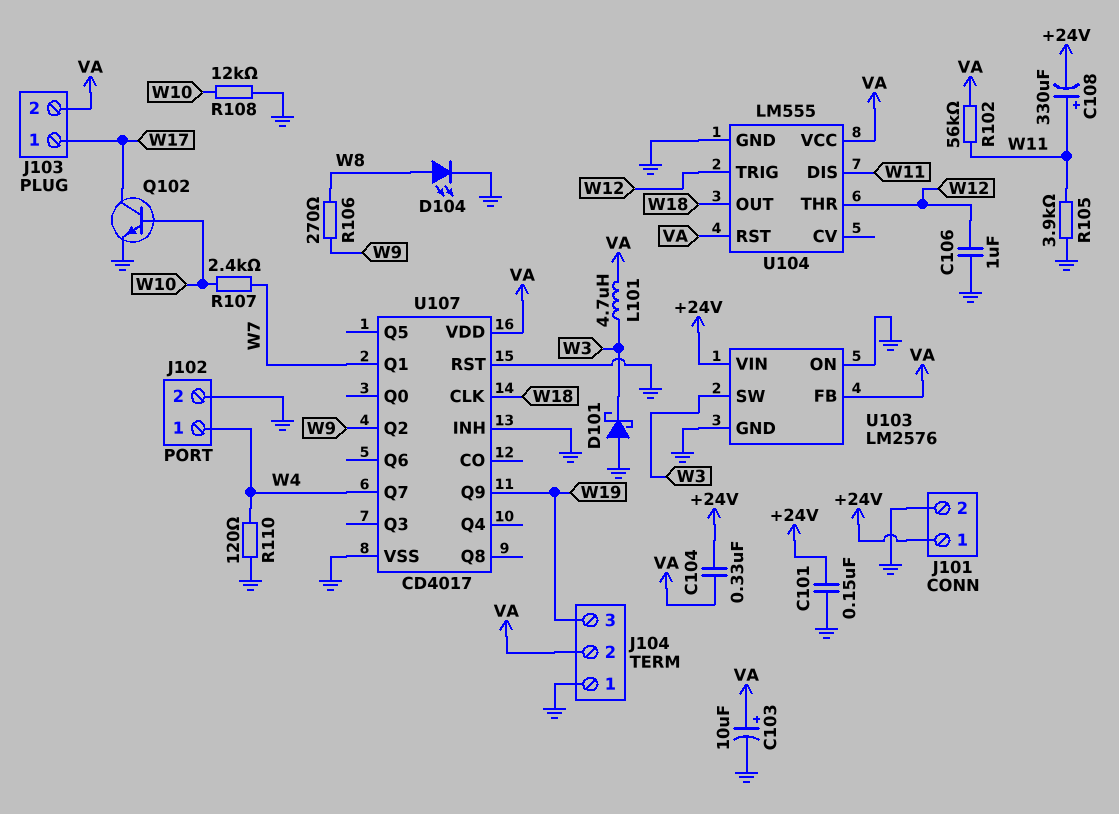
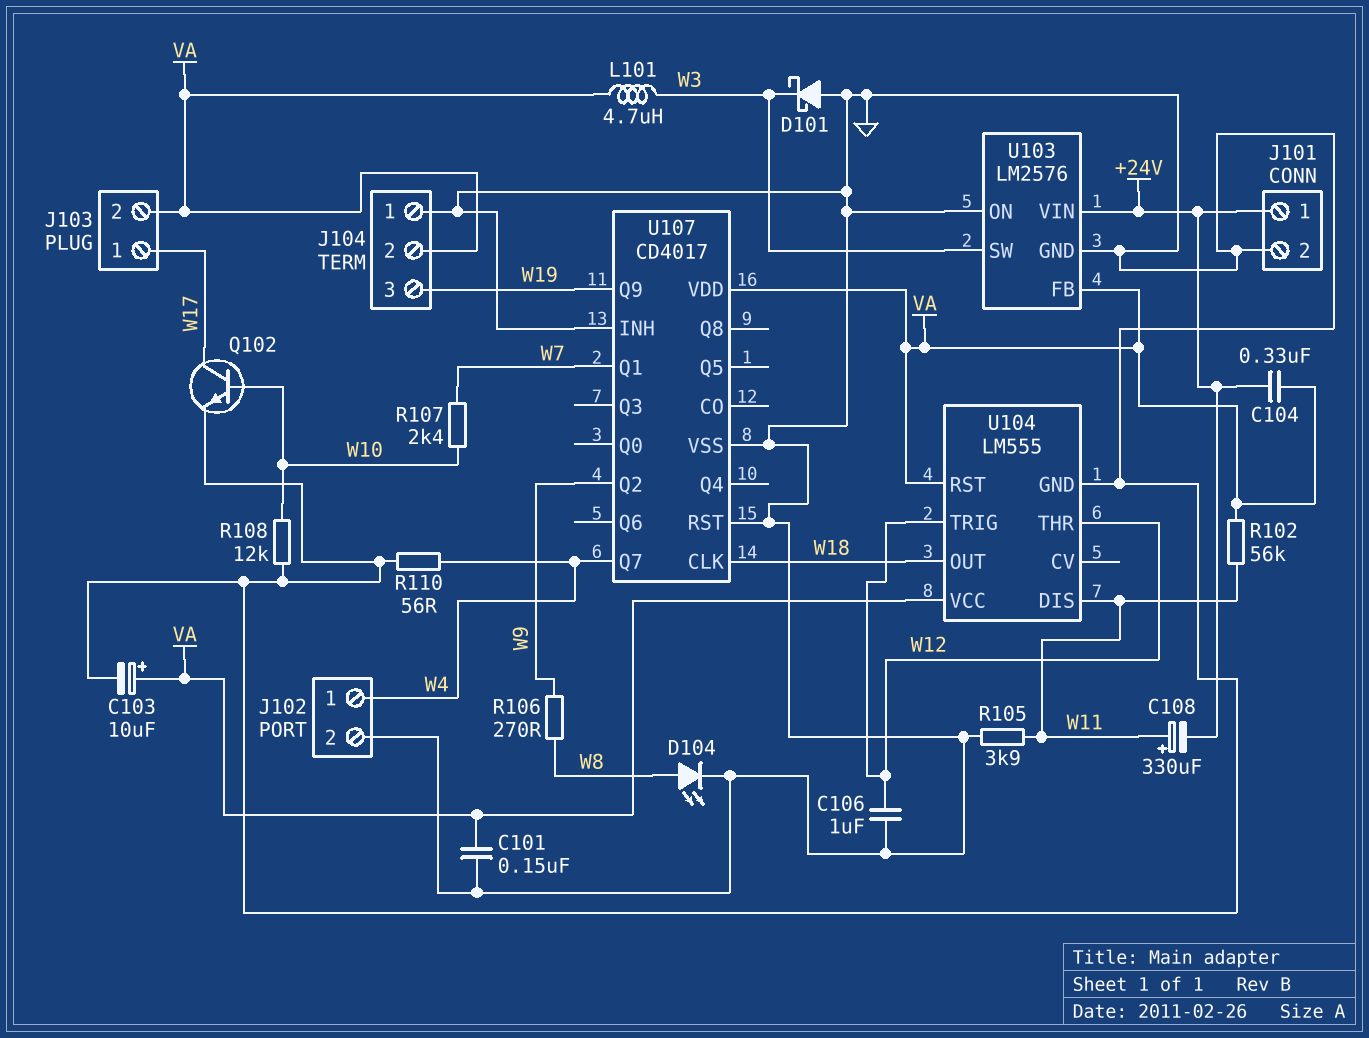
C101: 150nF (+24V, GND) -> 150nF (GND, VA)
R110: 120 (GND, W4) -> 56 (GND, W4)

